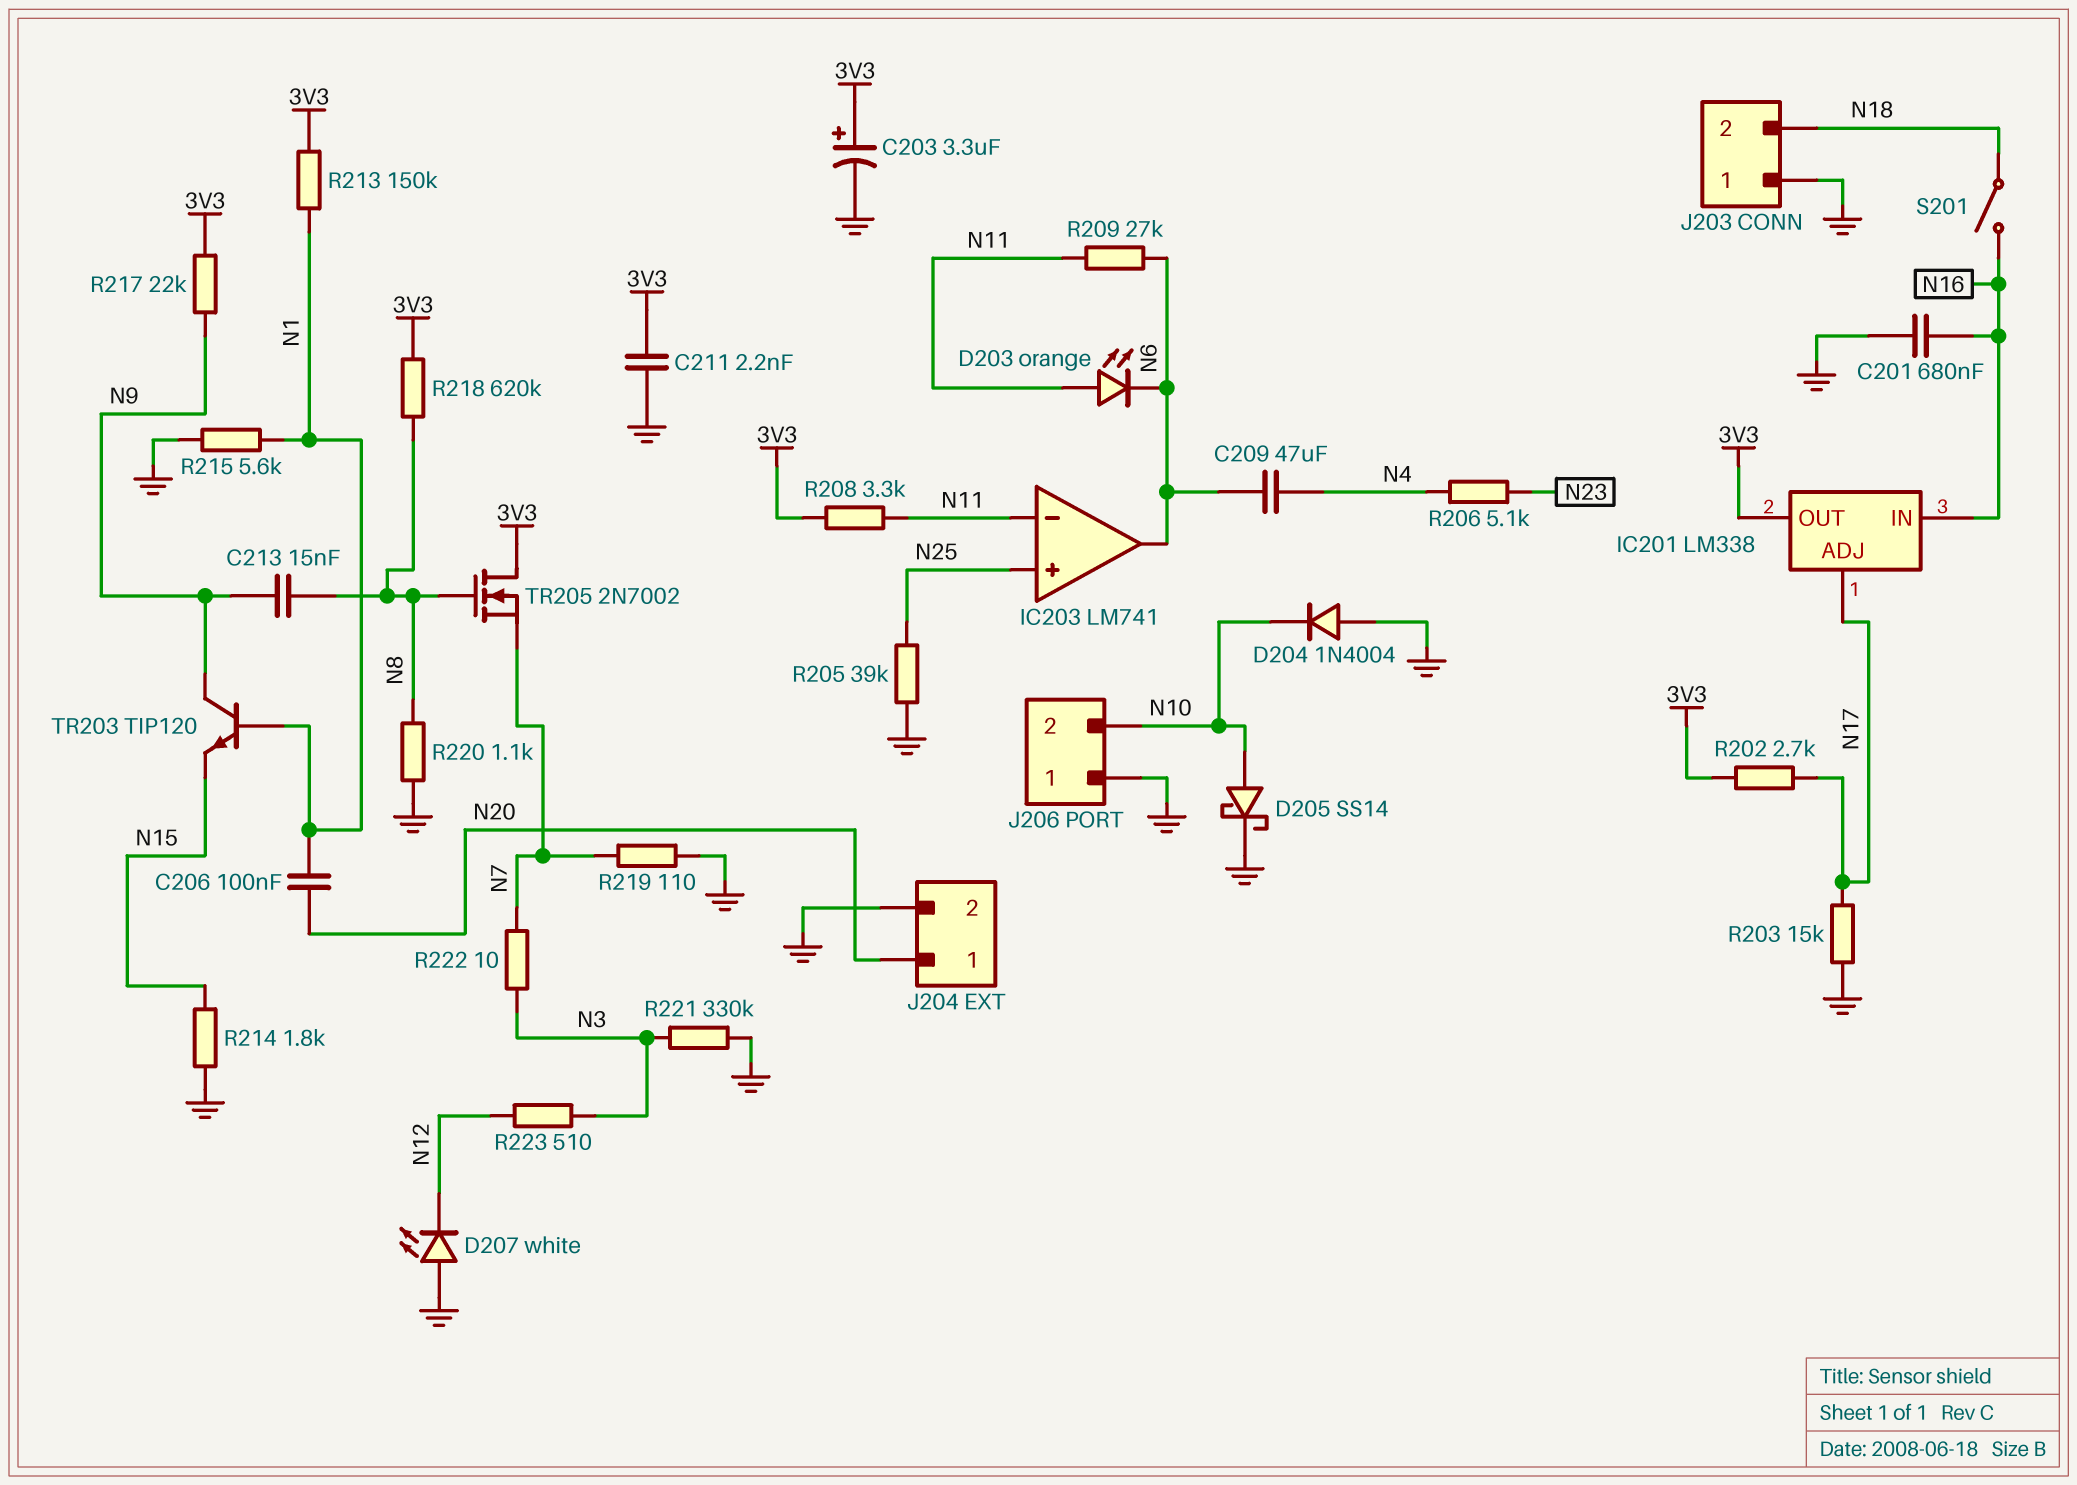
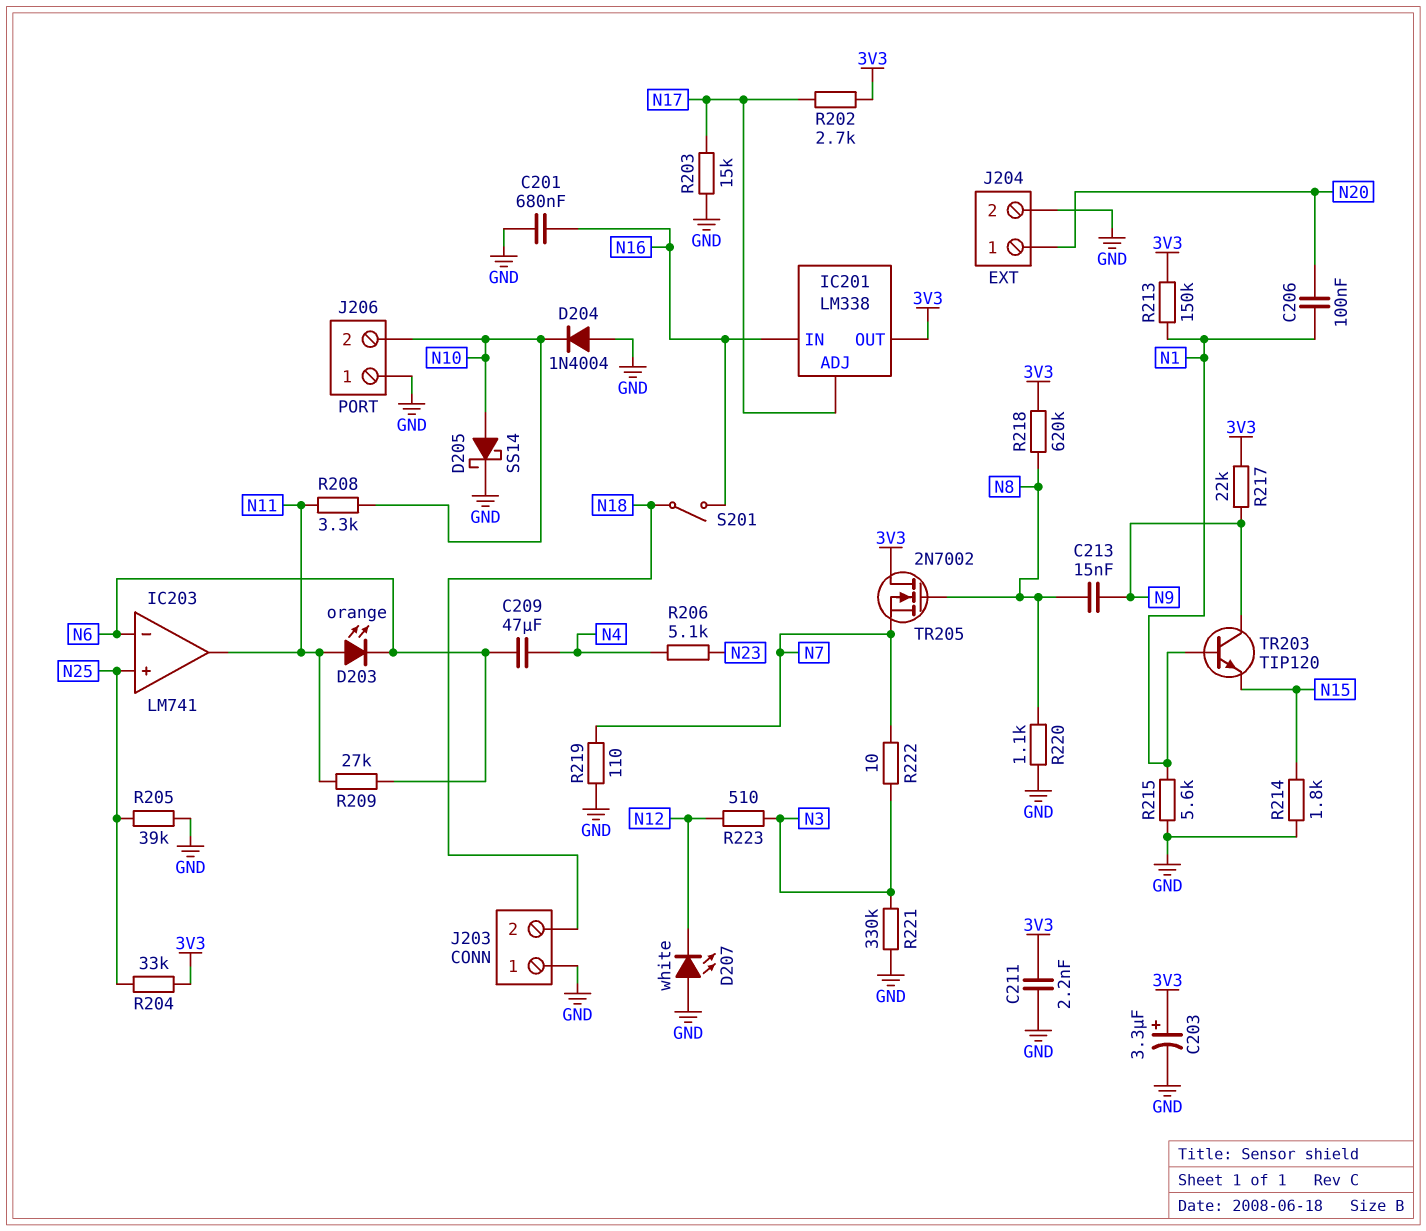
IC203 pin in-: N11 -> N6
IC203 pin out: N6 -> N11
R204: none -> 33k (3V3, N25)
R208: 3.3k (3V3, N11) -> 3.3k (N10, N11)

